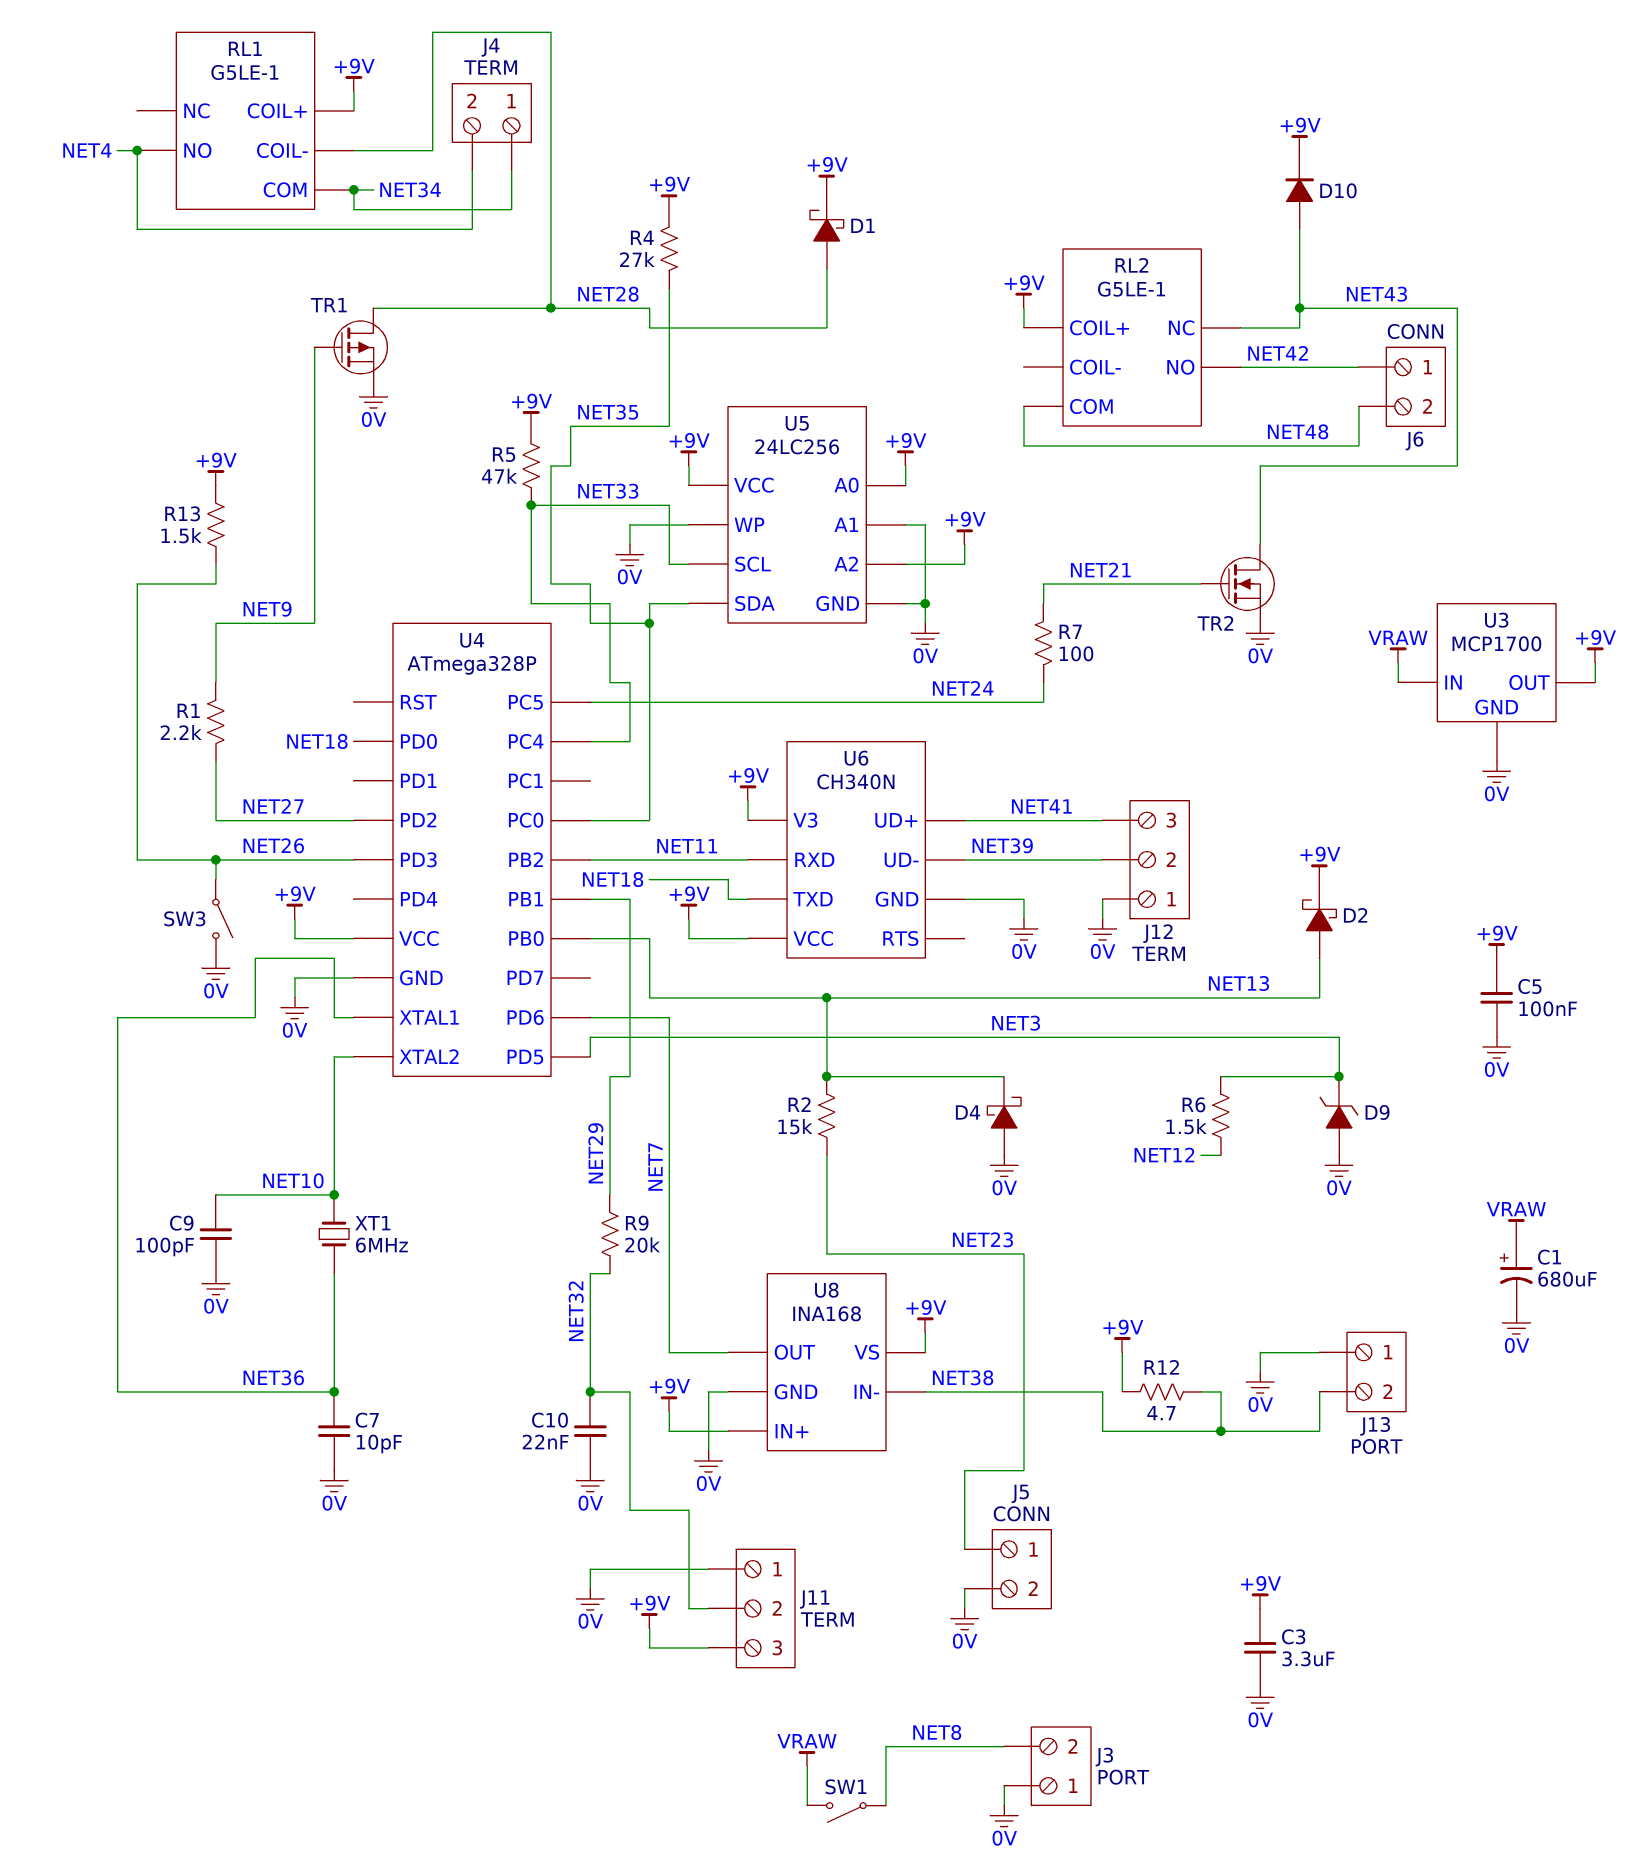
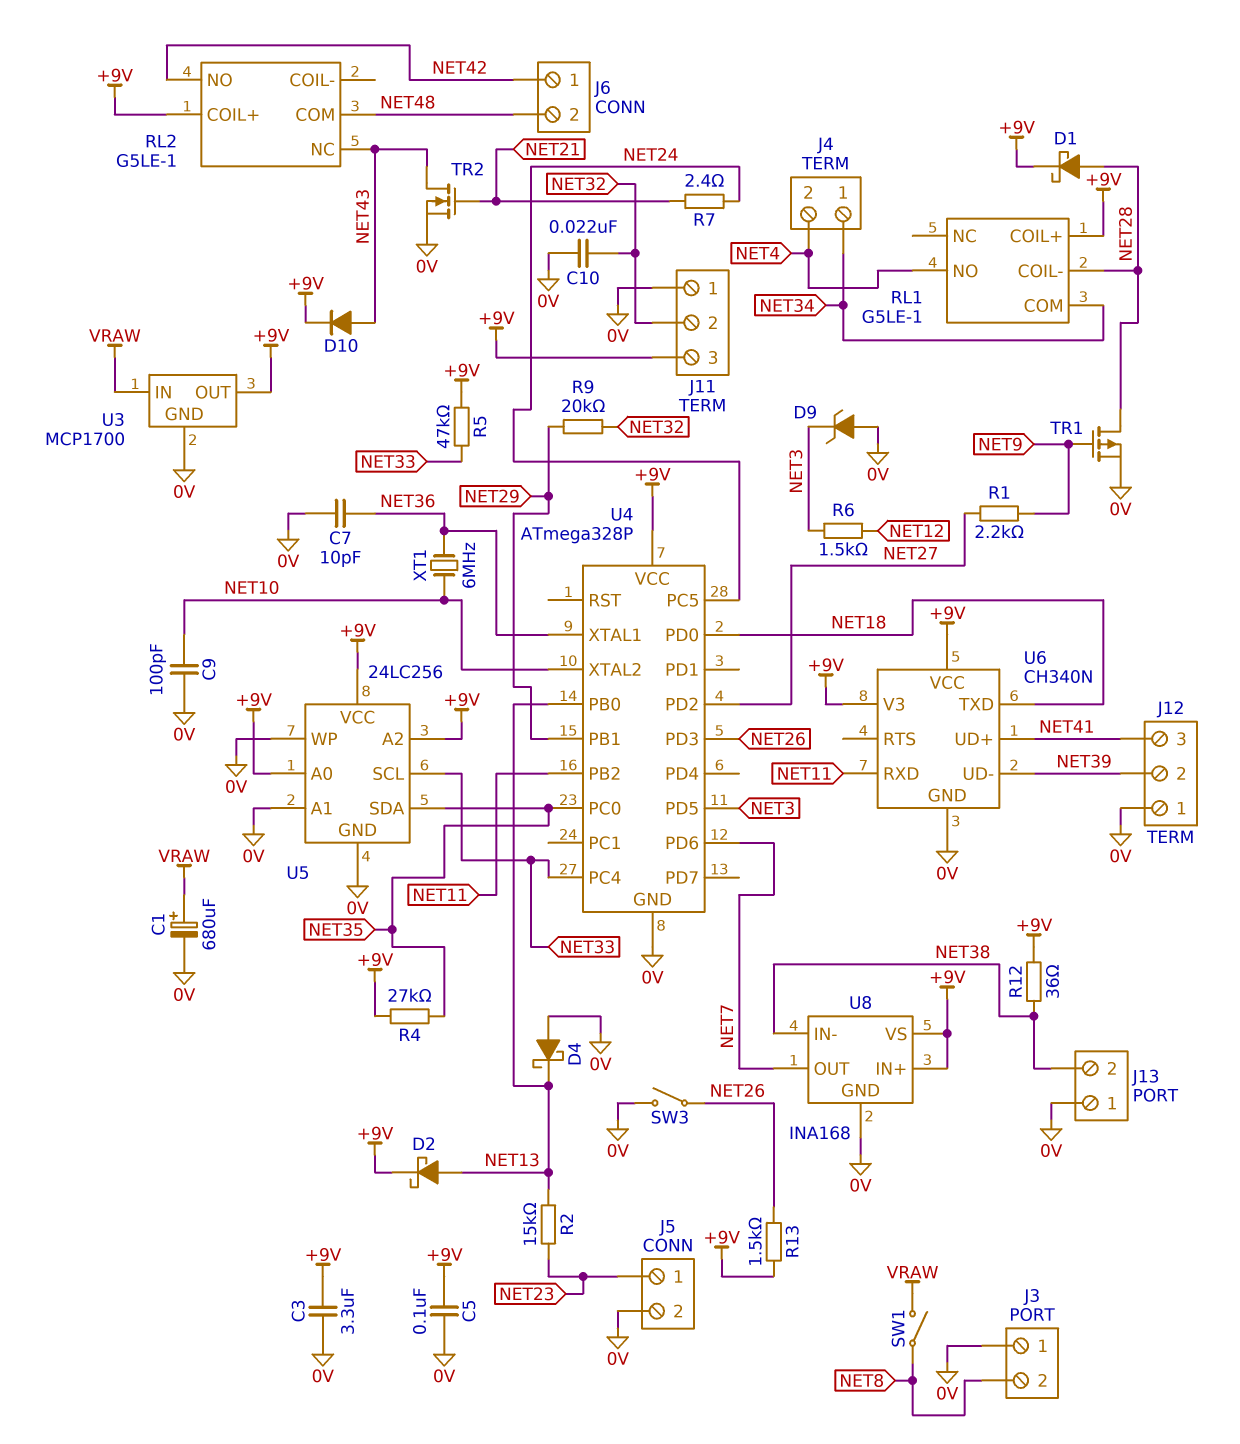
R7: 100 (NET21, NET24) -> 2.4 (NET21, NET24)
R12: 4.7 (+9V, NET38) -> 36 (+9V, NET38)

